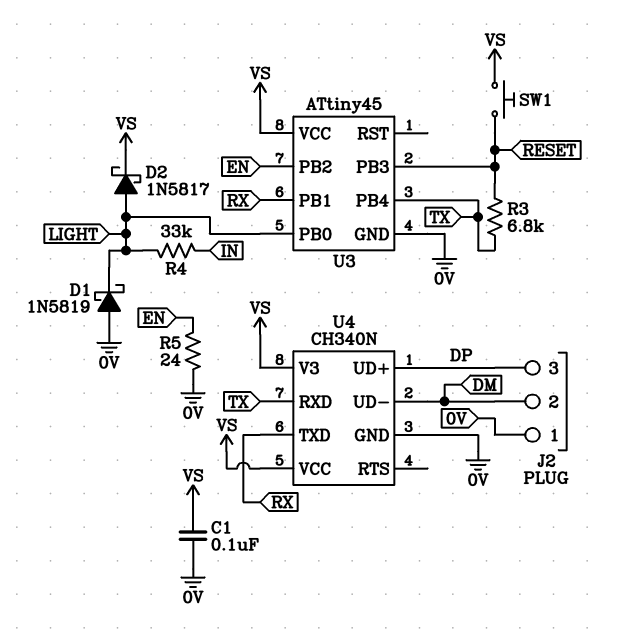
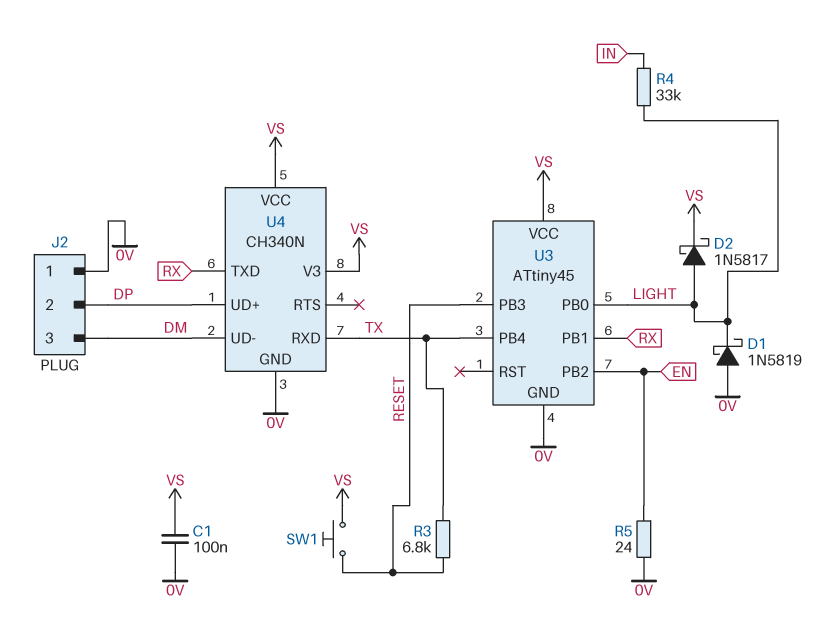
J2 pin 2: DM -> DP
J2 pin 3: DP -> DM

